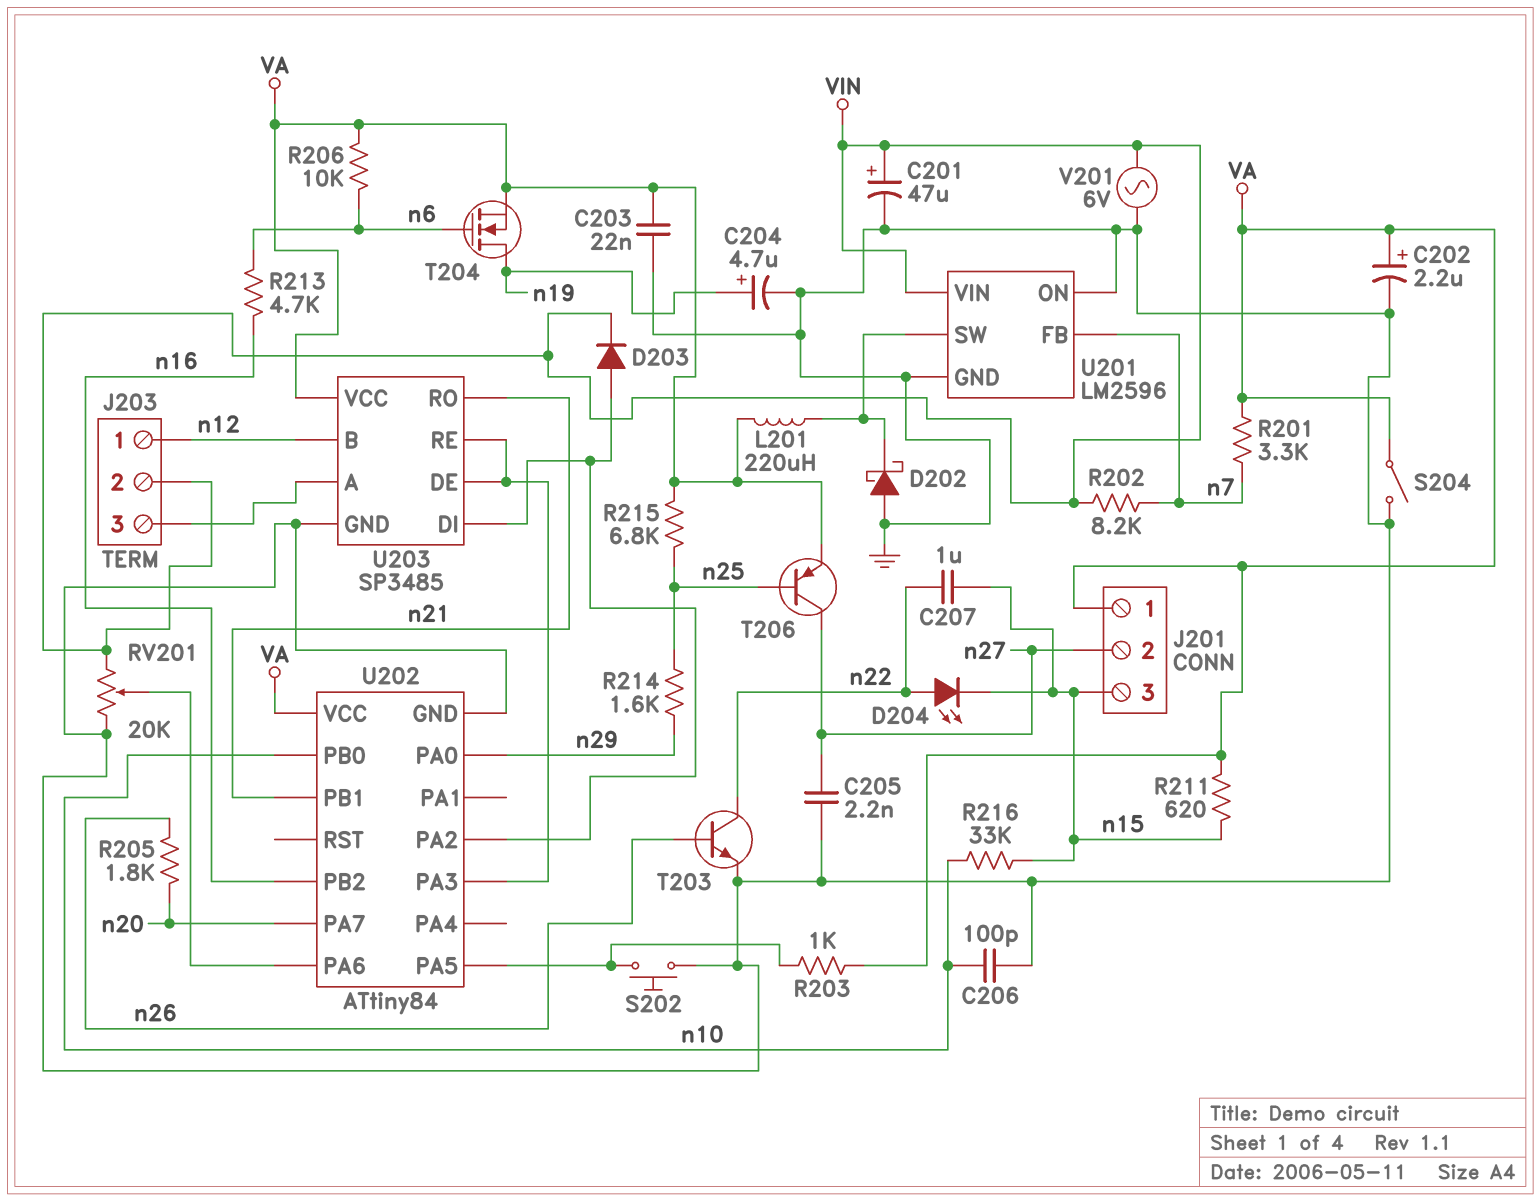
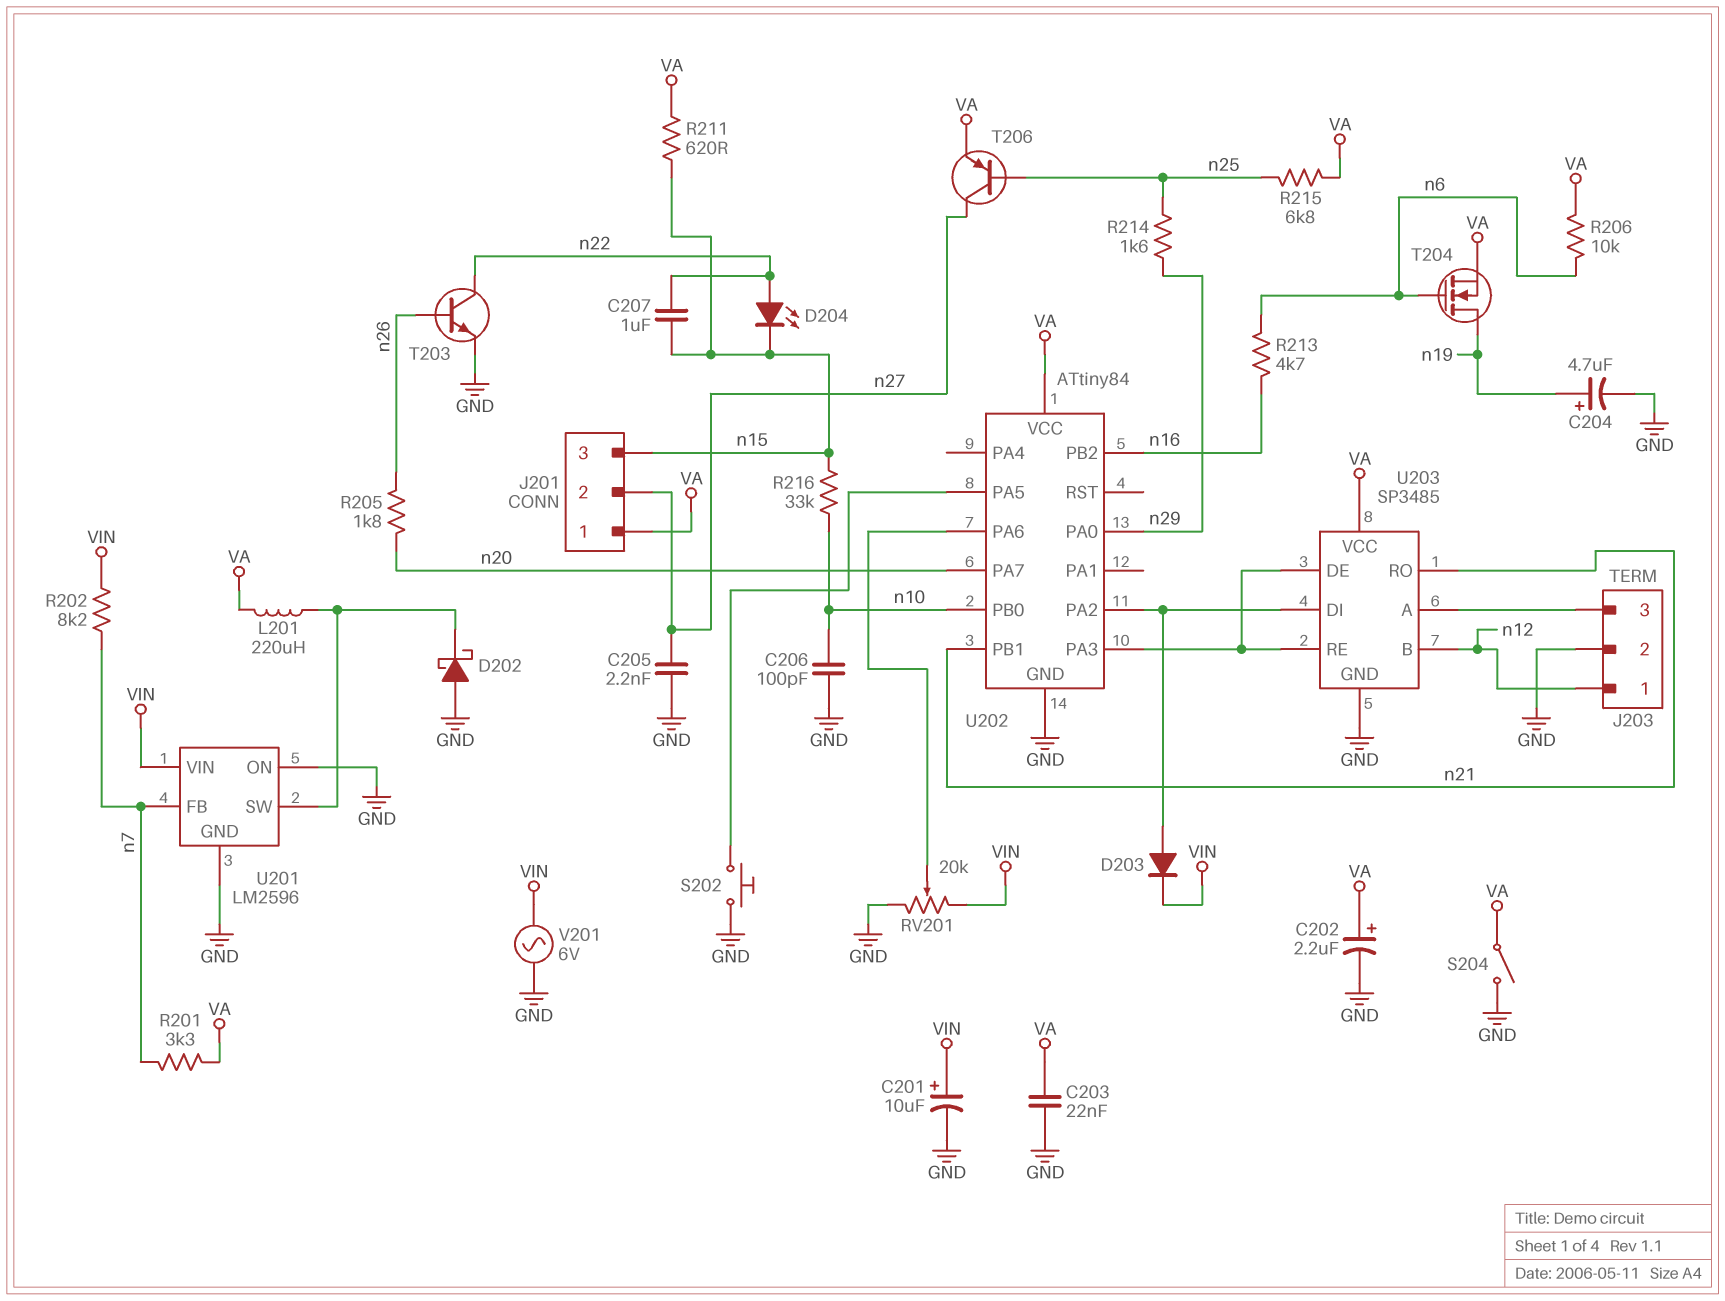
C201: 47uF (plus VIN, minus GND) -> 10uF (plus VIN, minus GND)
J203 pin 2: VIN -> GND
R203: 1k (U202/PA5, VA) -> none

